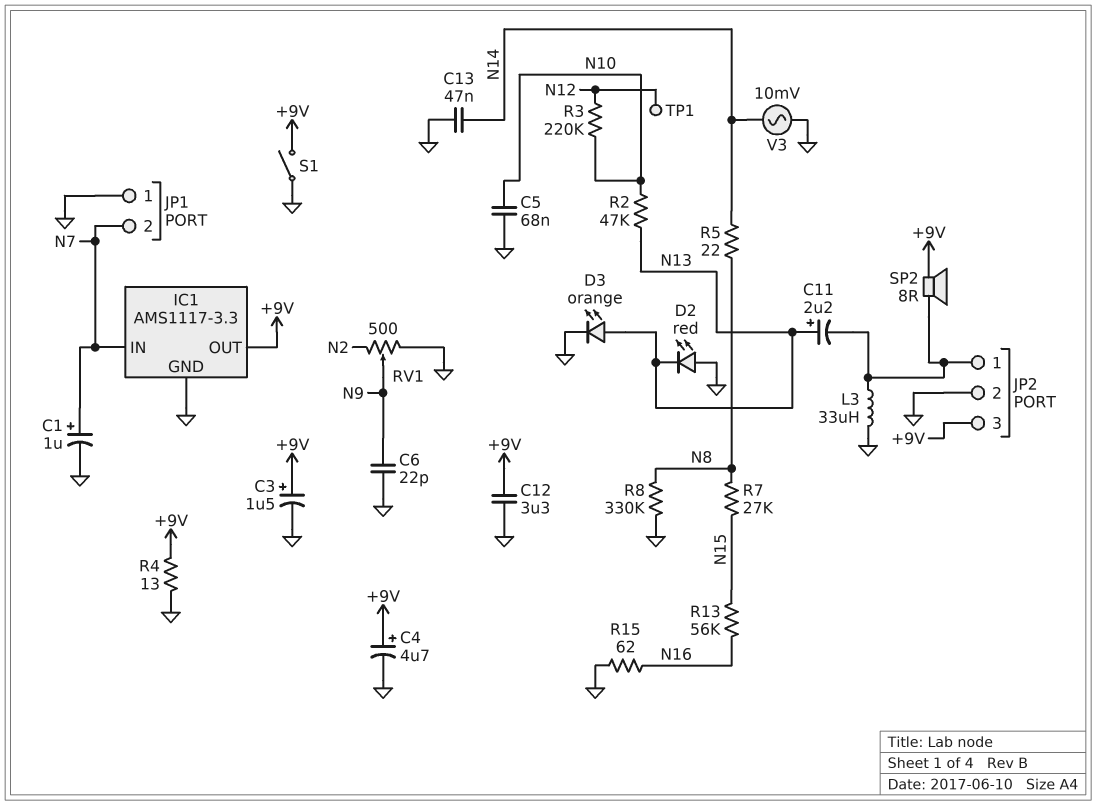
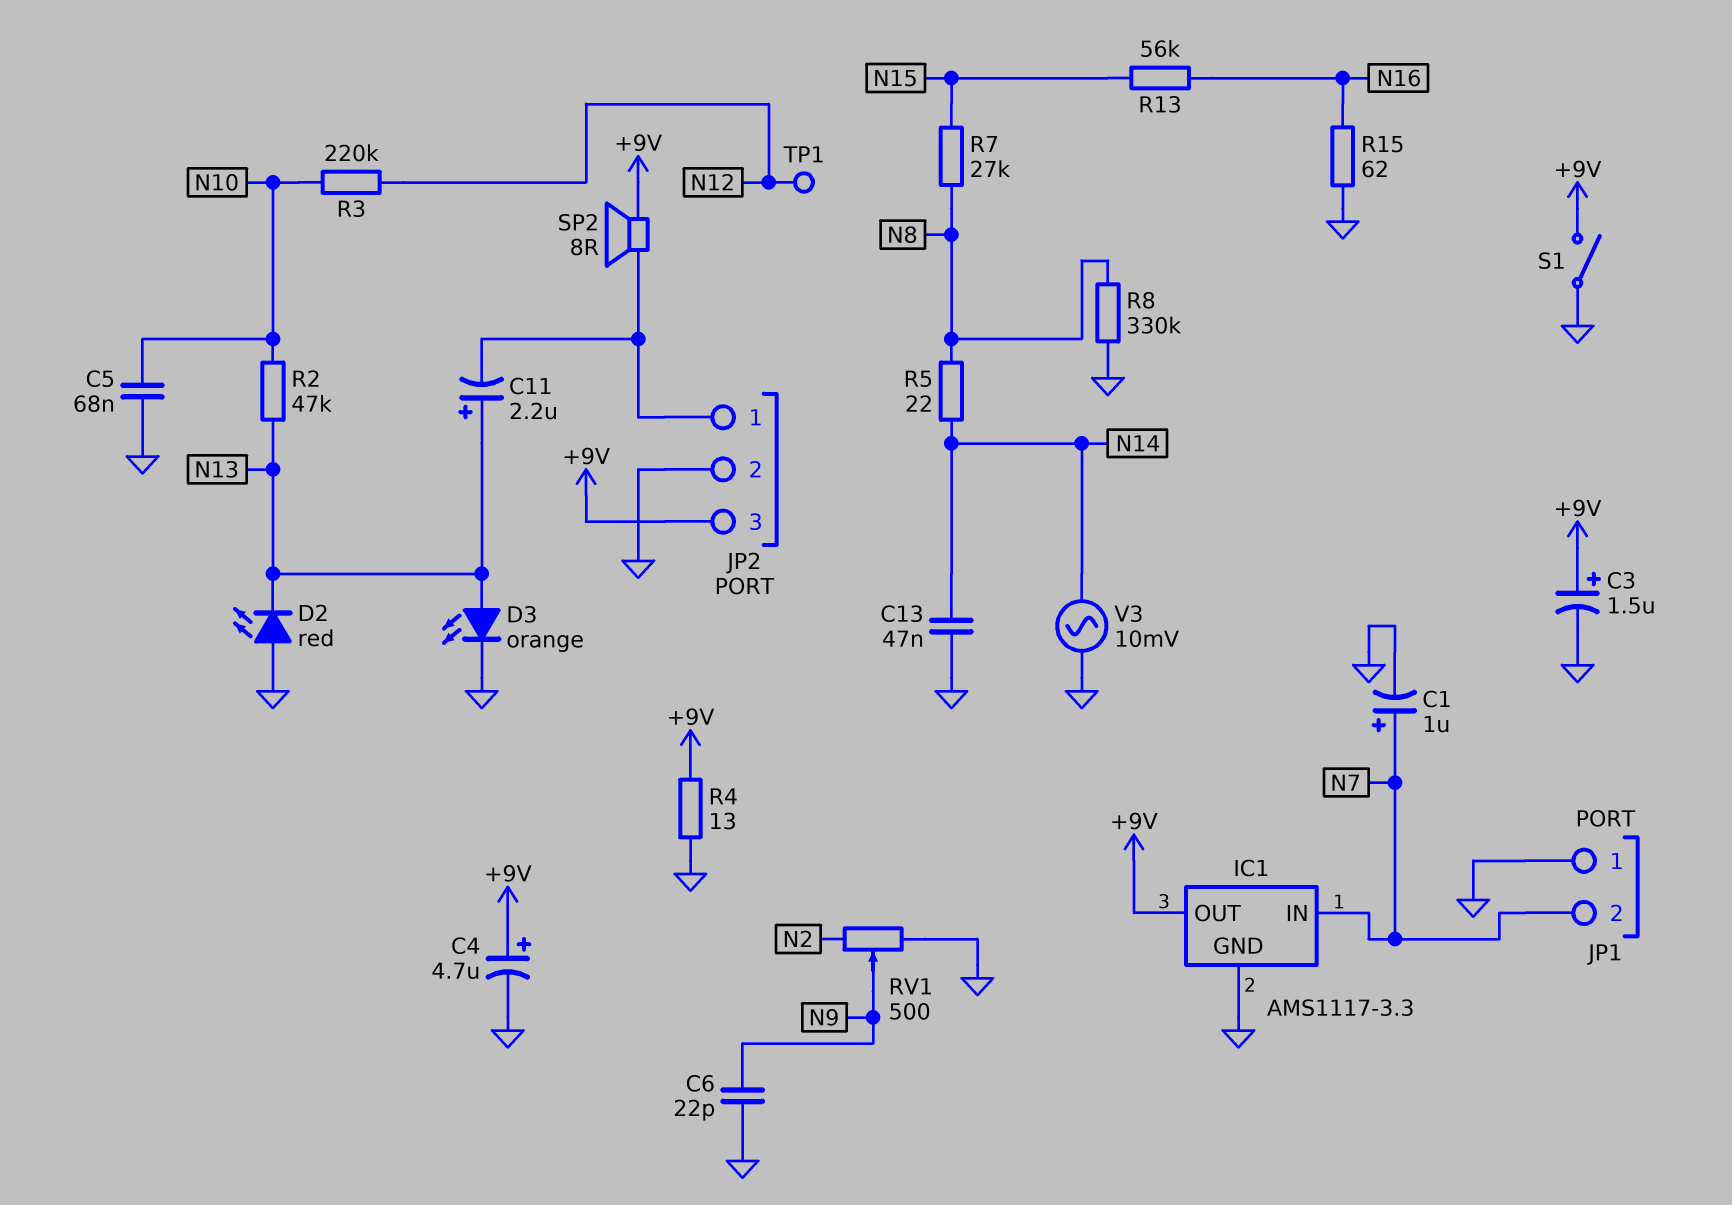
C12: 3.3uF (+9V, GND) -> none
L3: 33uH (GND, JP2/1) -> none

